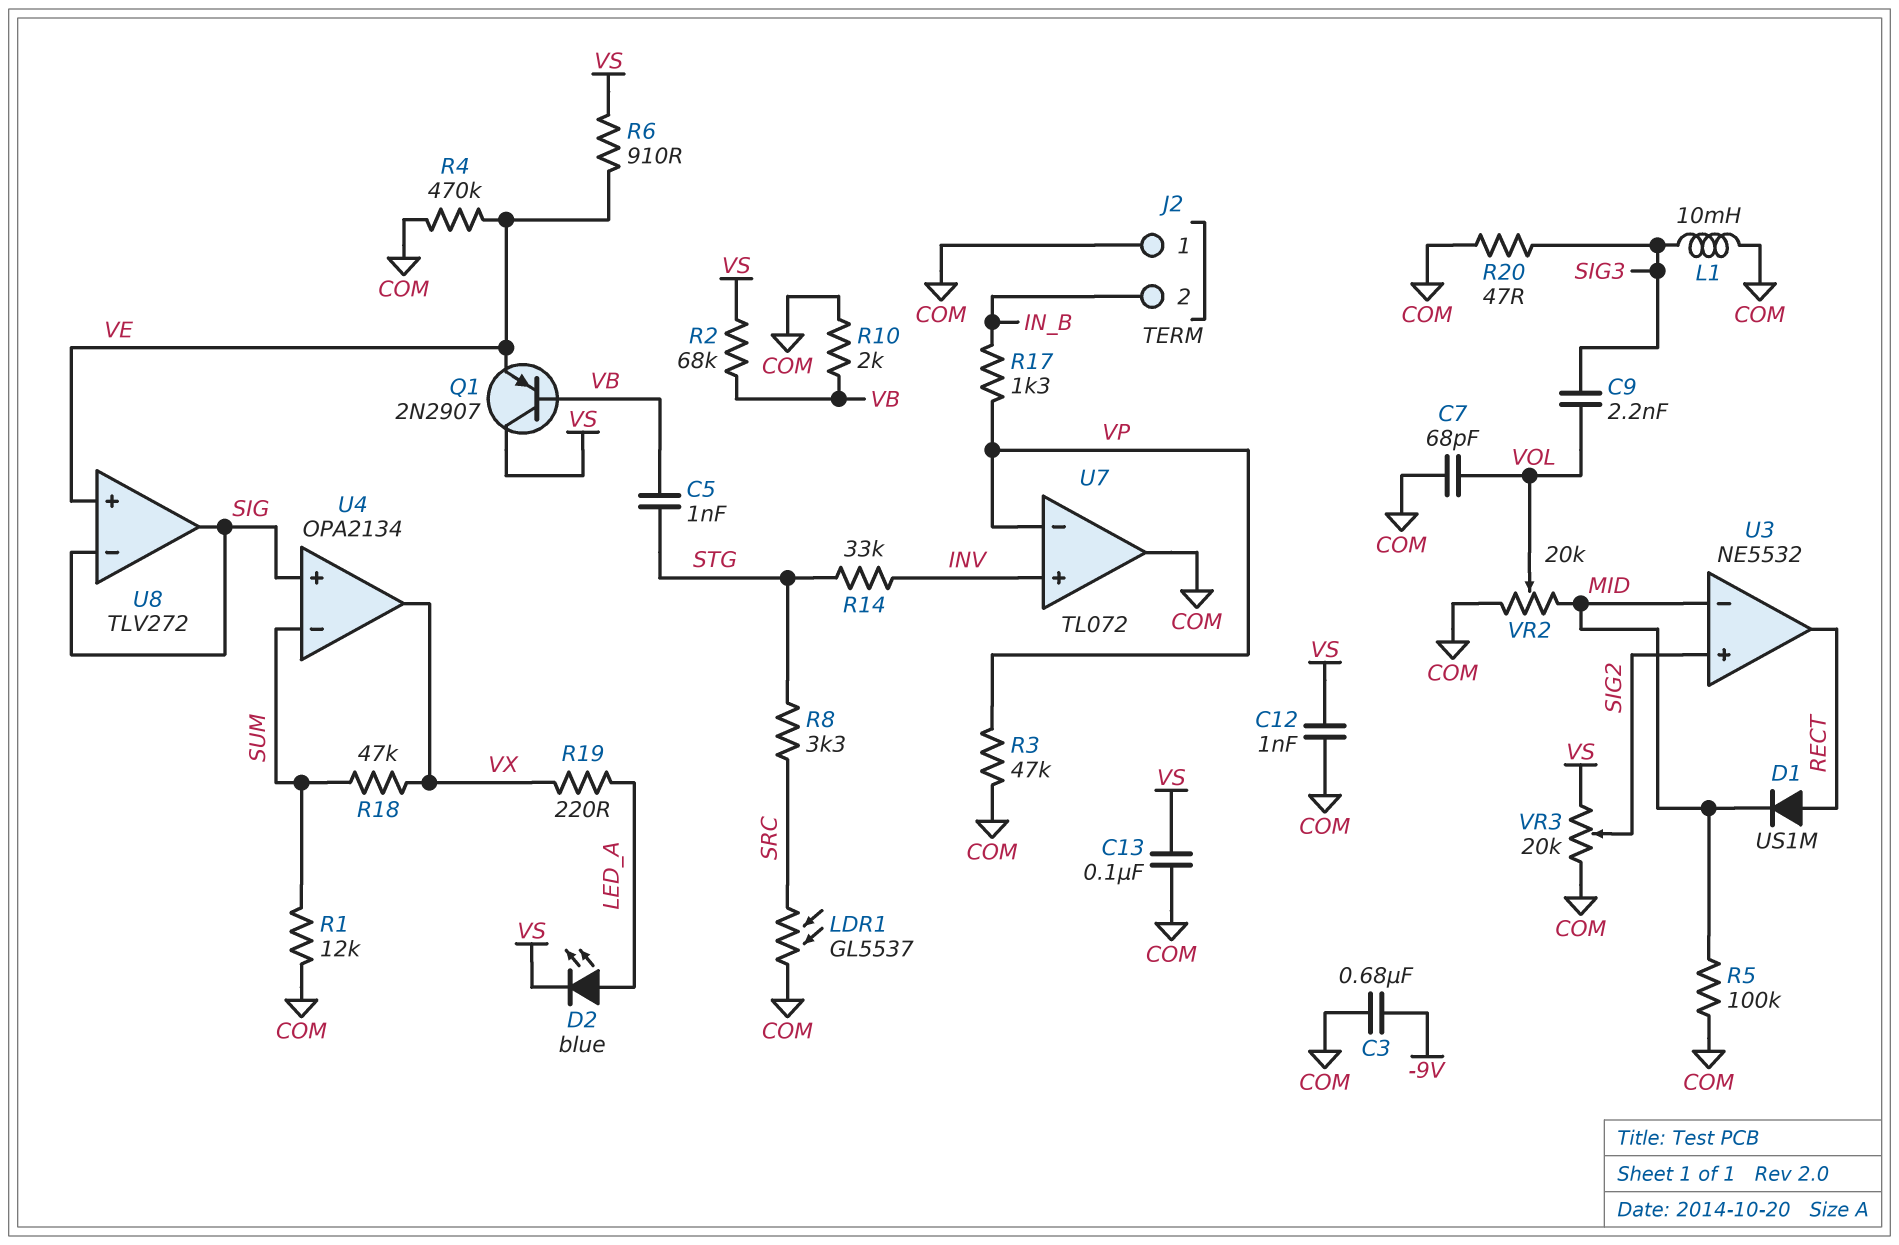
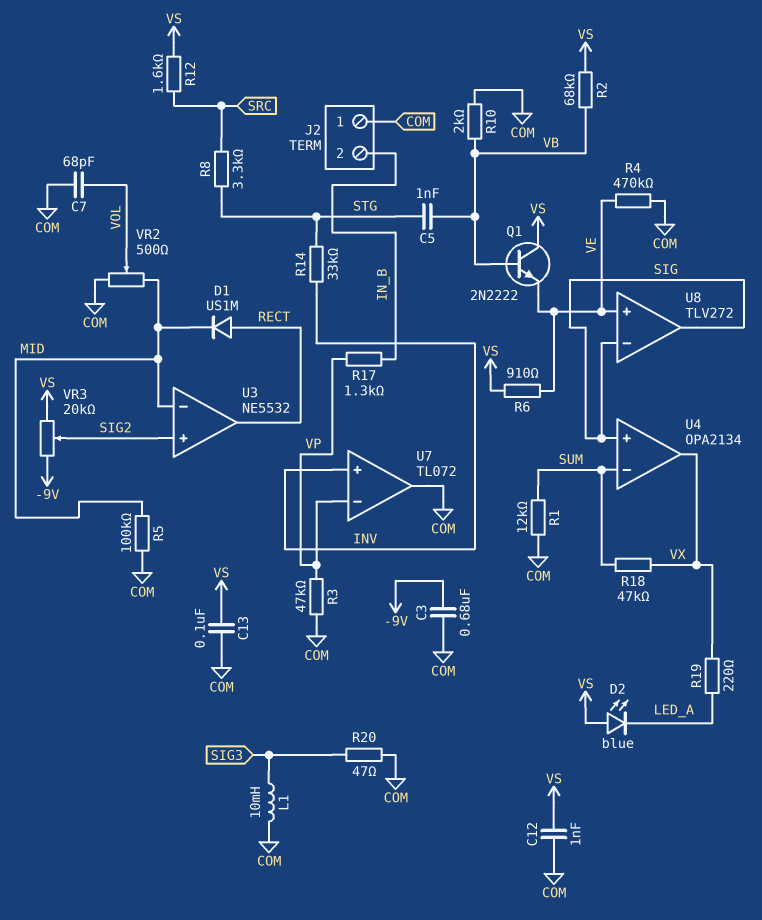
C9: 2.2nF (SIG3, VOL) -> none
D2: LED blue (A LED_A, K VS) -> LED blue (A VS, K LED_A)
LDR1: GL5537 (COM, SRC) -> none
Q1: PNP 2N2907 (B VB, C VS, E VE) -> NPN 2N2222 (B VB, C VS, E VE)
R12: none -> 1.6k (SRC, VS)
VR2: 20k (COM, MID, wiper VOL) -> 500 (COM, MID, wiper VOL)
VR3: 20k (COM, VS, wiper SIG2) -> 20k (-9V, VS, wiper SIG2)

